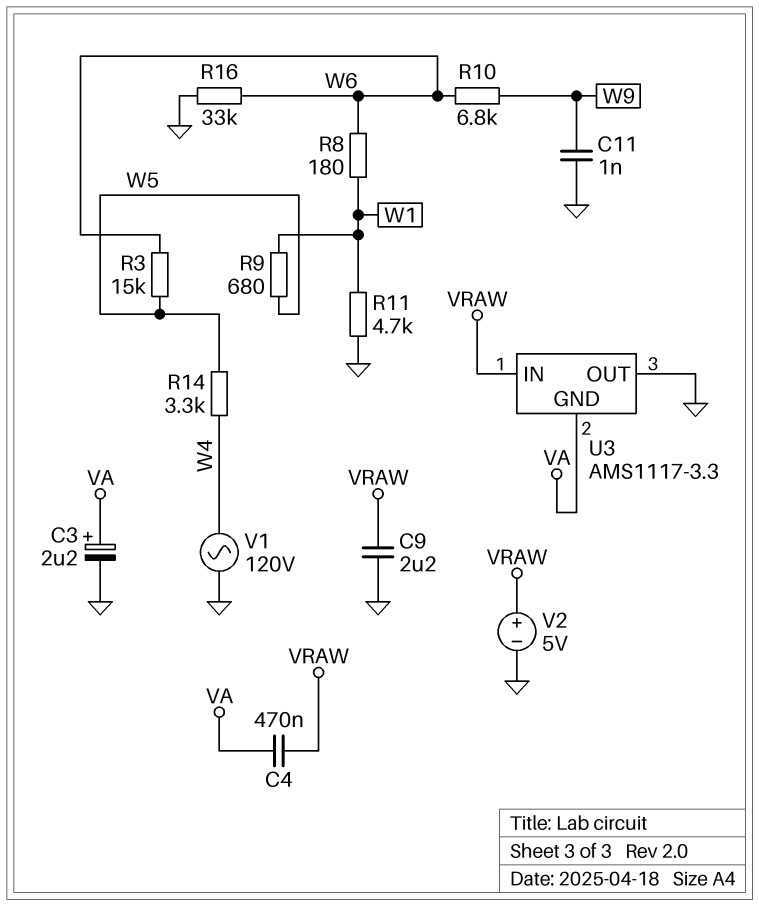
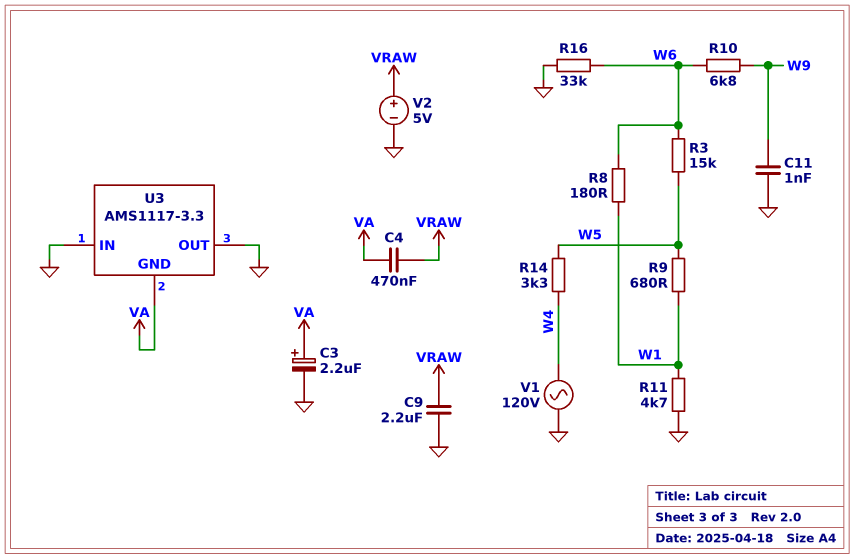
U3 pin IN: VRAW -> GND

